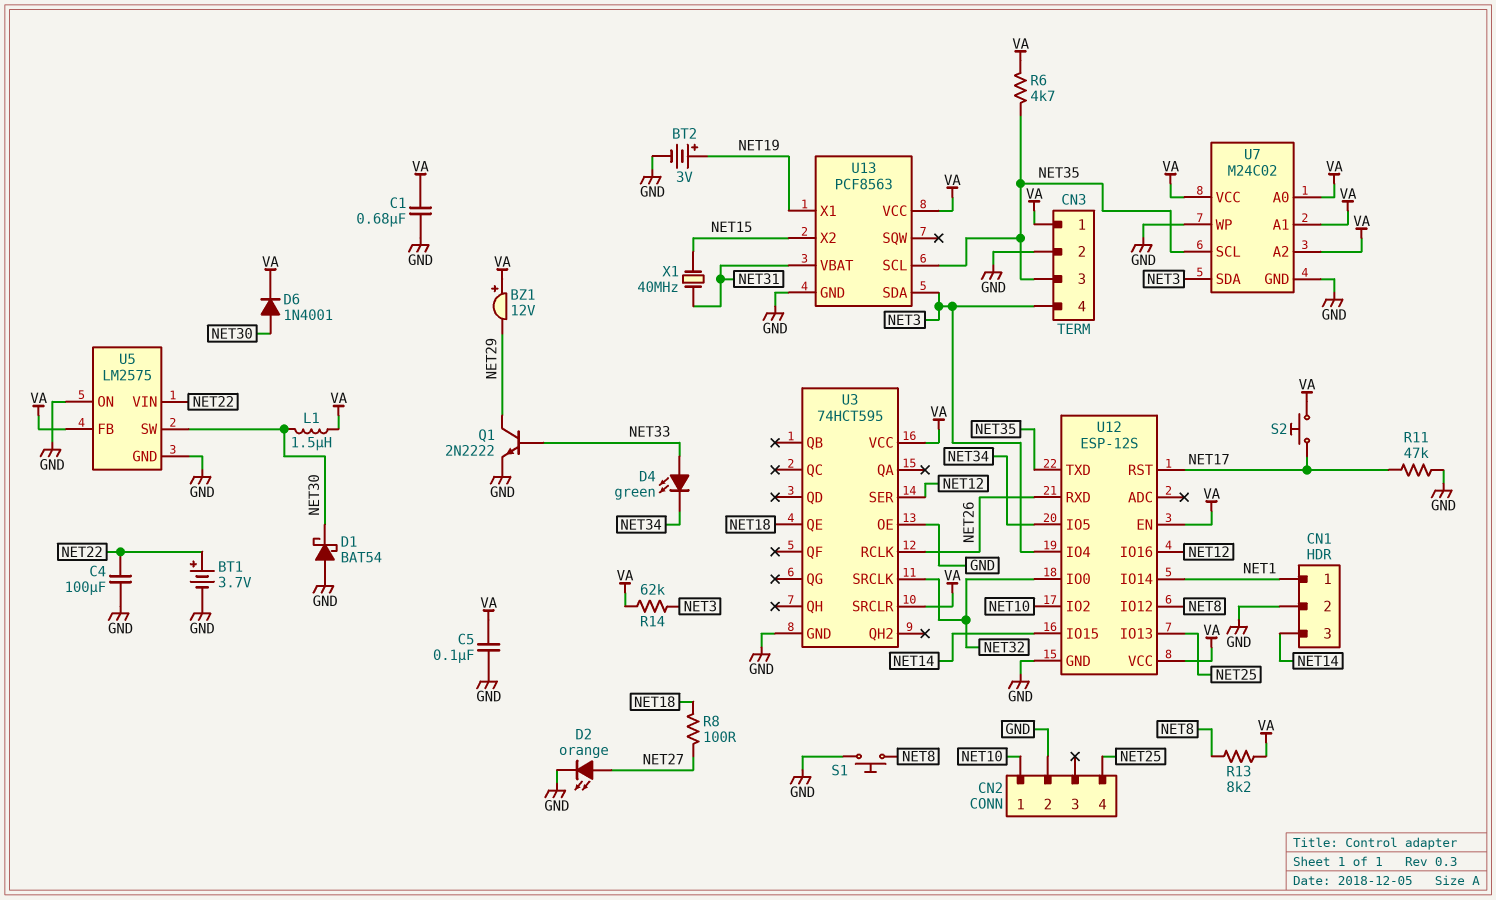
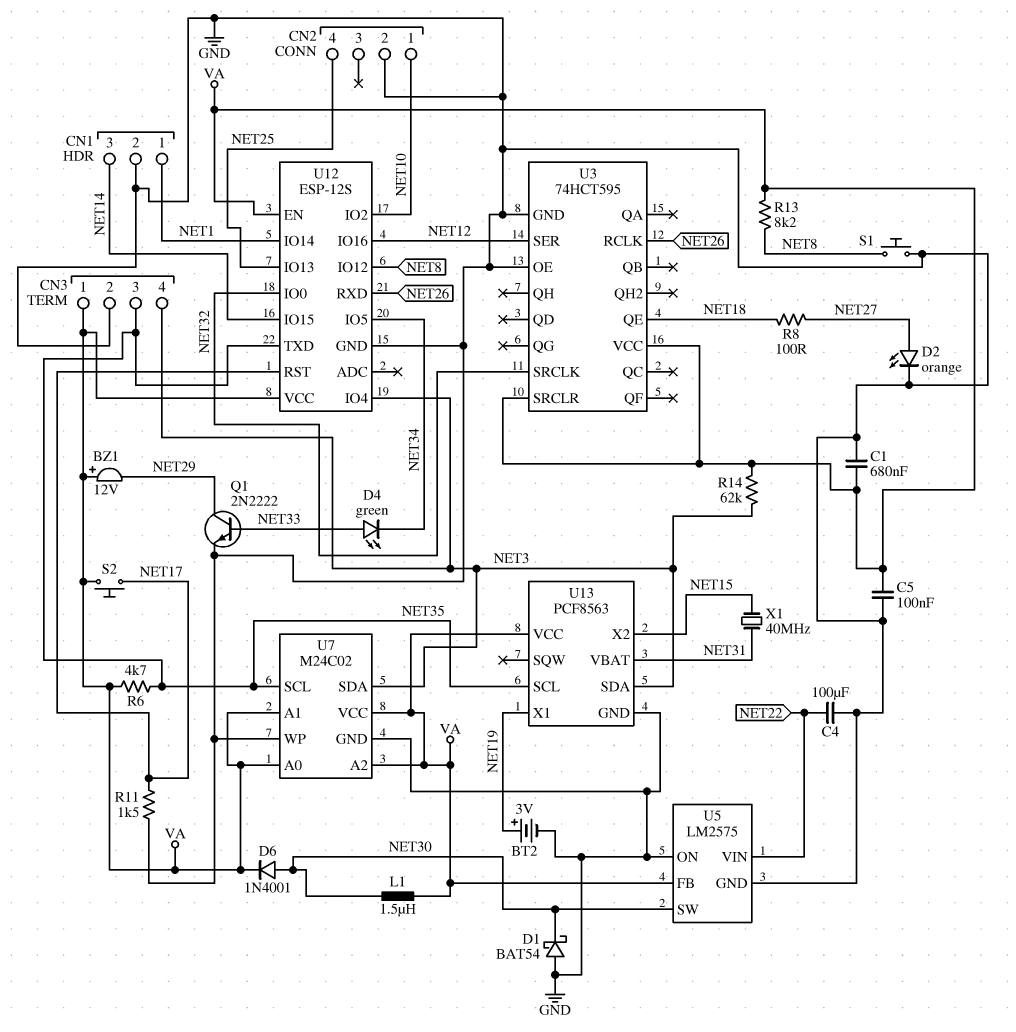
BT1: 3.7V (plus NET22, minus GND) -> none
R11: 47k (GND, NET17) -> 1.5k (GND, NET17)

